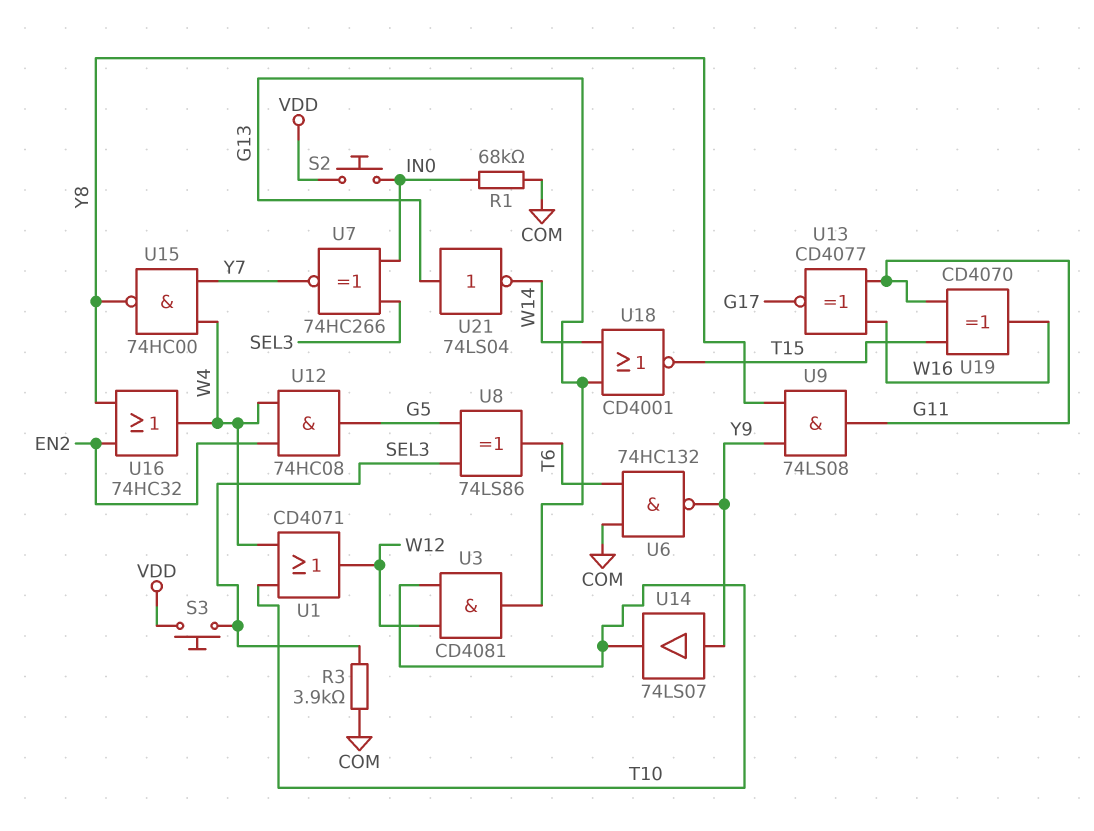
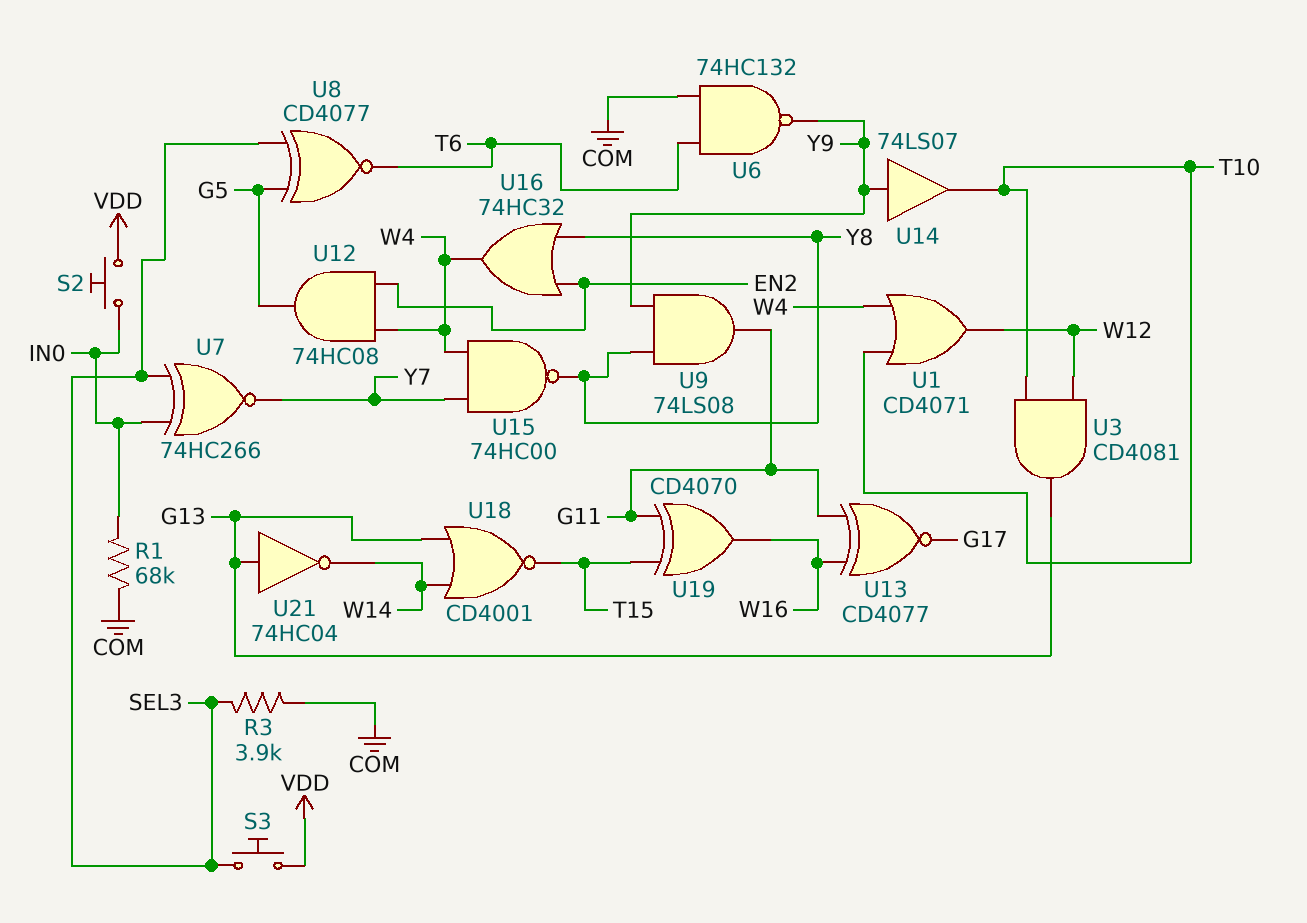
U8: XOR 74LS86 (in G5, in SEL3, out T6) -> XNOR CD4077 (in G5, in SEL3, out T6)
U21: NOT 74LS04 (in G13, out W14) -> NOT 74HC04 (in G13, out W14)

